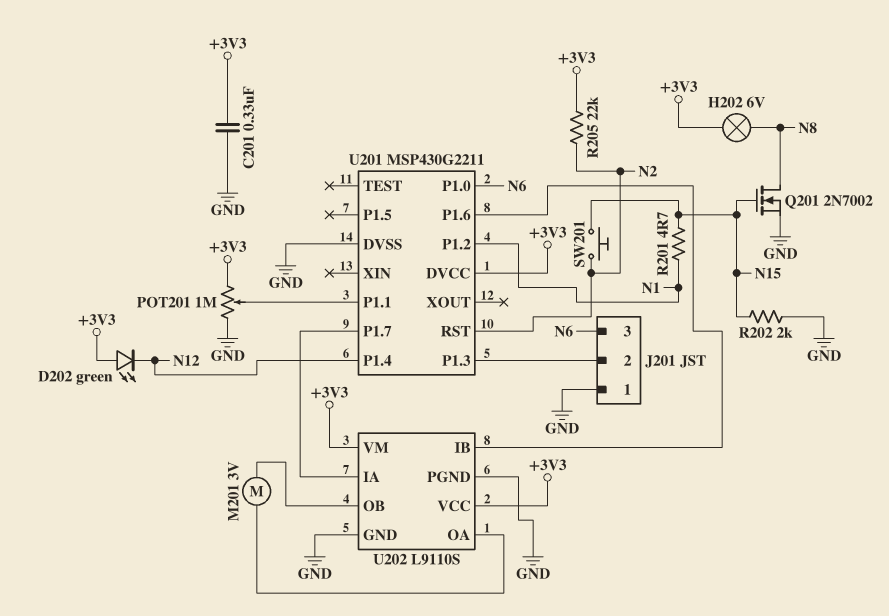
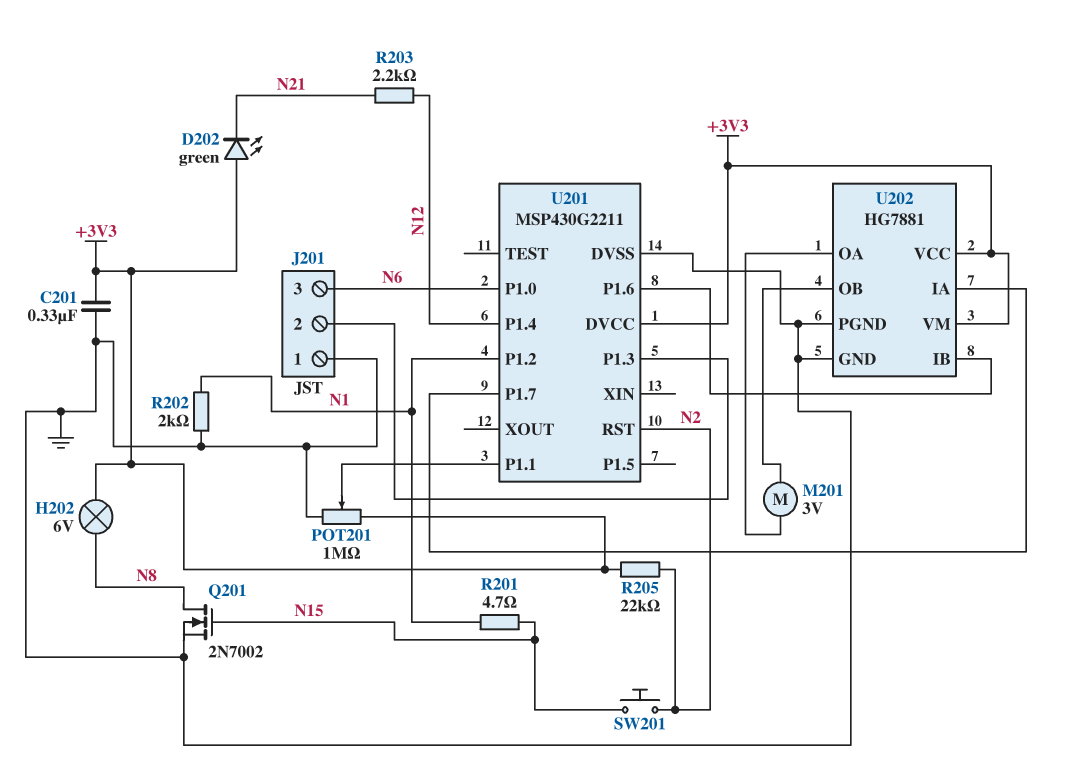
D202: LED green (A +3V3, K N12) -> LED green (A +3V3, K N21)
R202: 2k (GND, N15) -> 2k (GND, N1)
R203: none -> 2.2k (N12, N21)
U202: L9110S -> HG7881

